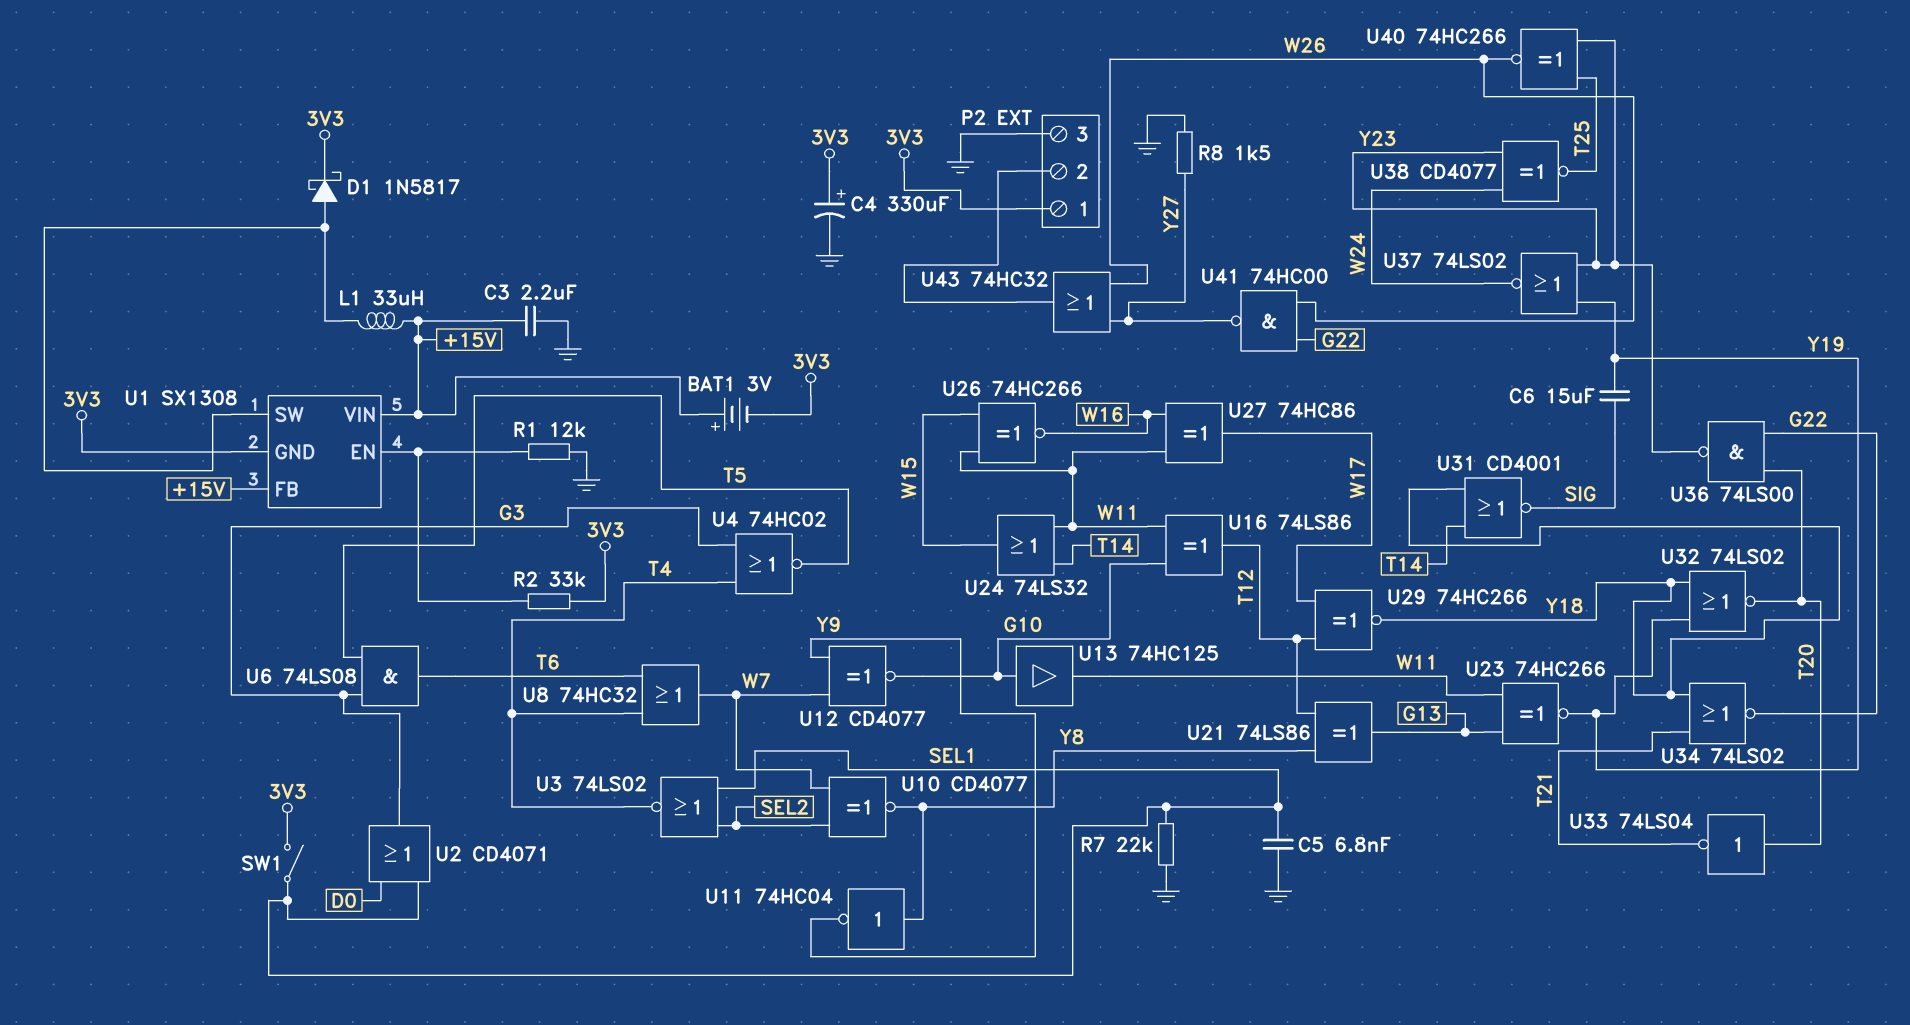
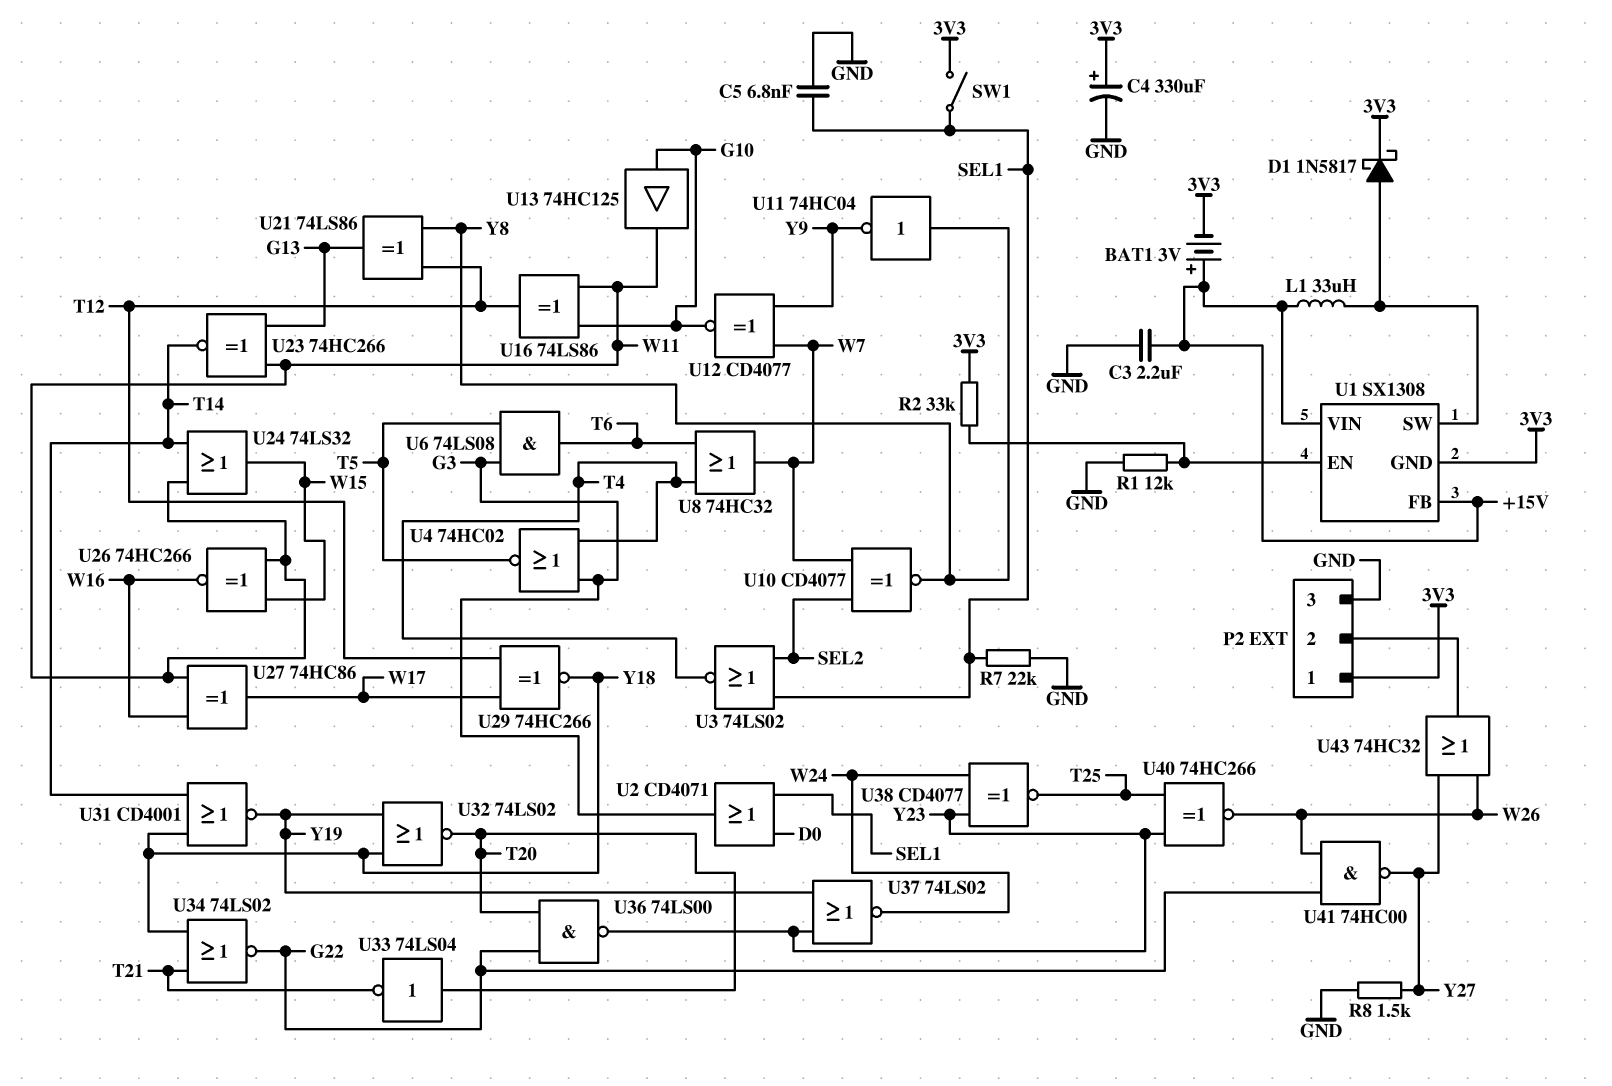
C6: 15uF (SIG, Y19) -> none
U23: XNOR 74HC266 (in G13, in W11, out Y19) -> XNOR 74HC266 (in G13, in W11, out T14)
U31: NOR CD4001 (in T14, in Y18, out SIG) -> NOR CD4001 (in T14, in Y18, out Y19)

